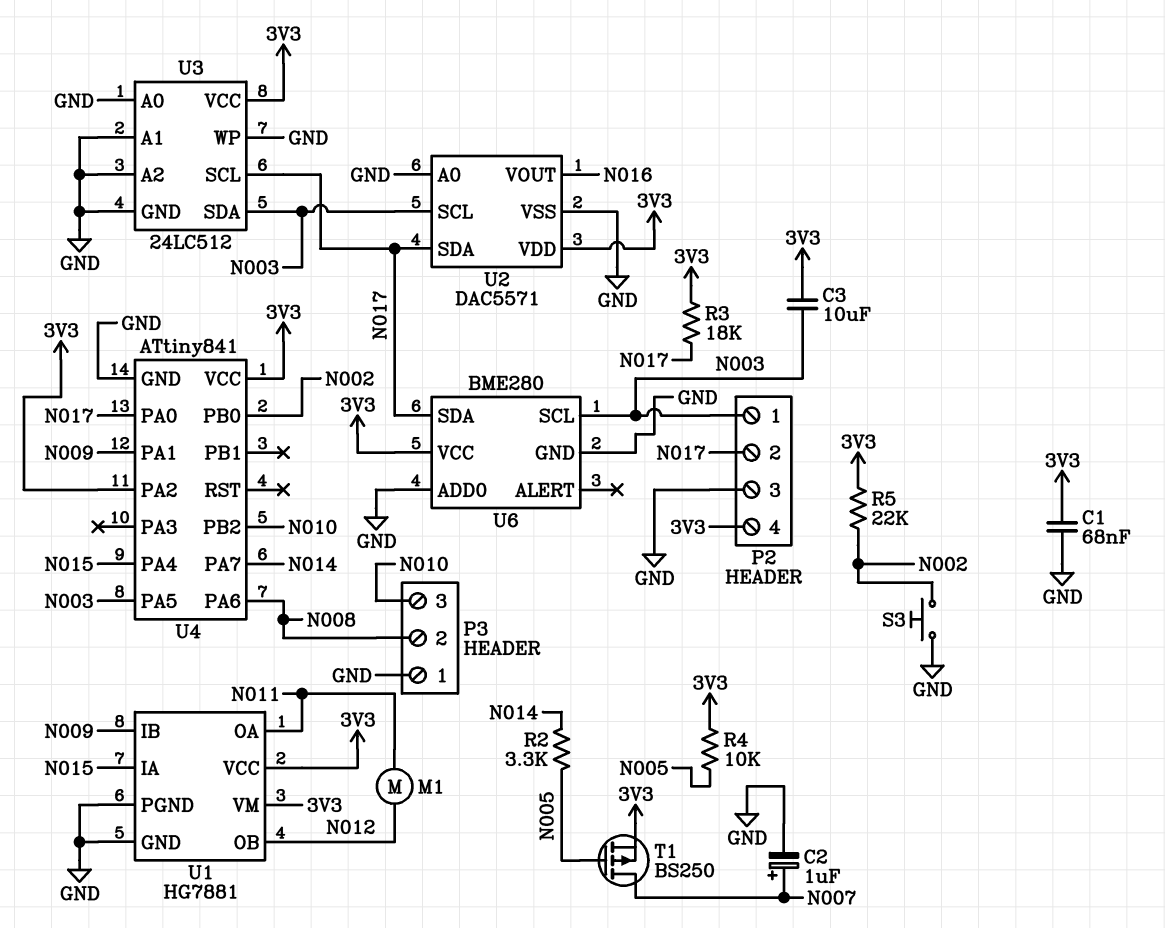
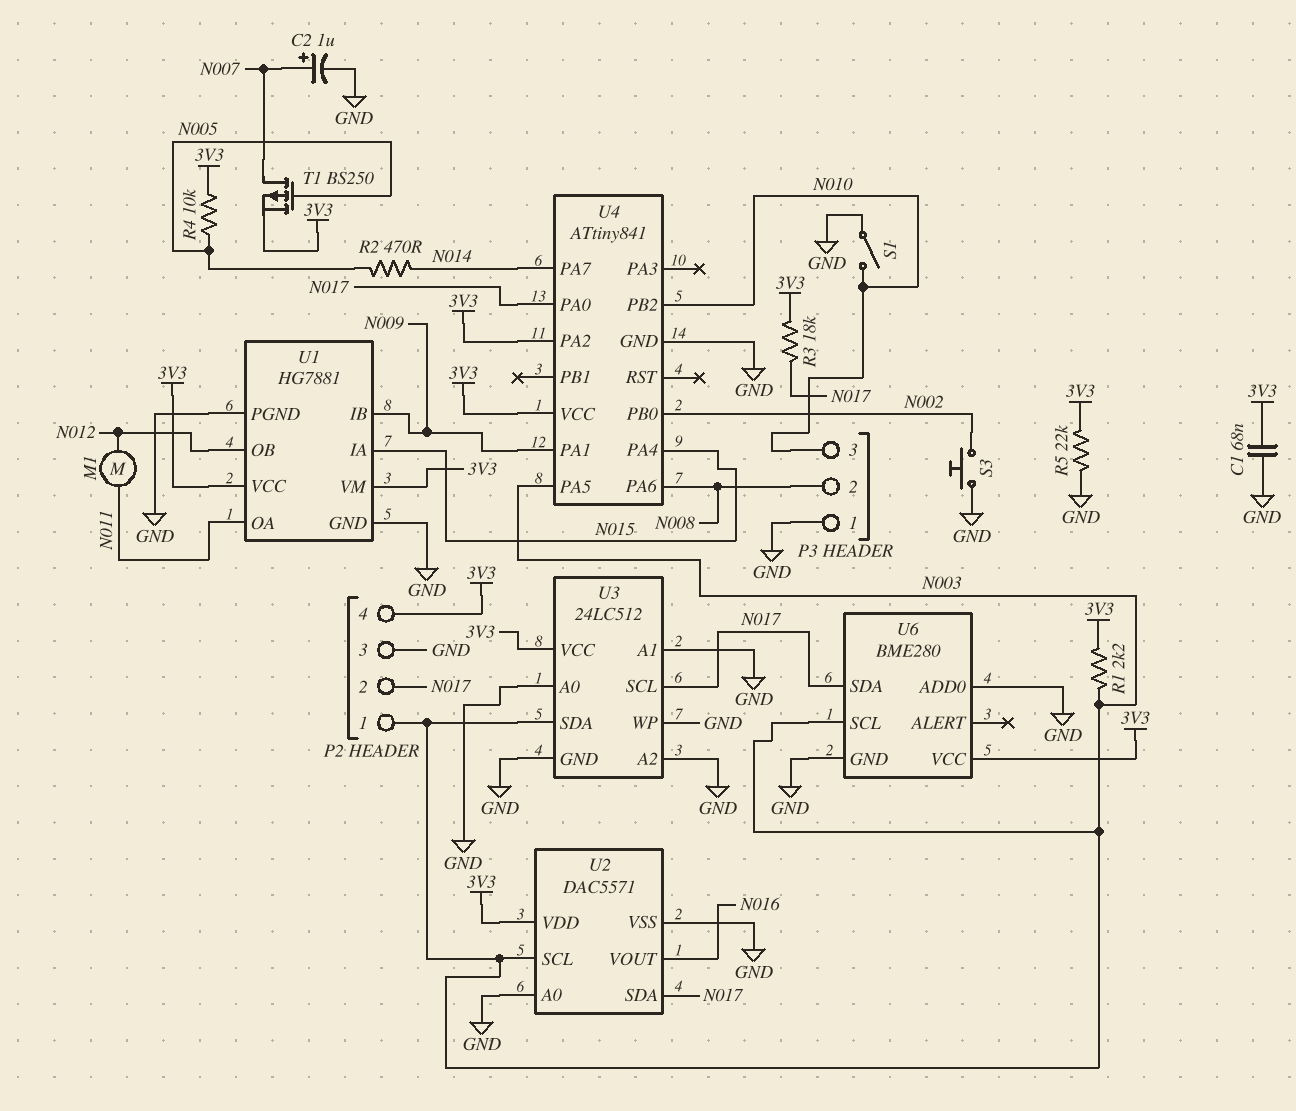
C3: 10uF (3V3, N003) -> none
R1: none -> 2.2k (3V3, N003)
R2: 3.3k (N005, N014) -> 470 (N005, N014)
R5: 22k (3V3, N002) -> 22k (3V3, GND)
S1: none -> switch (GND, N010)

